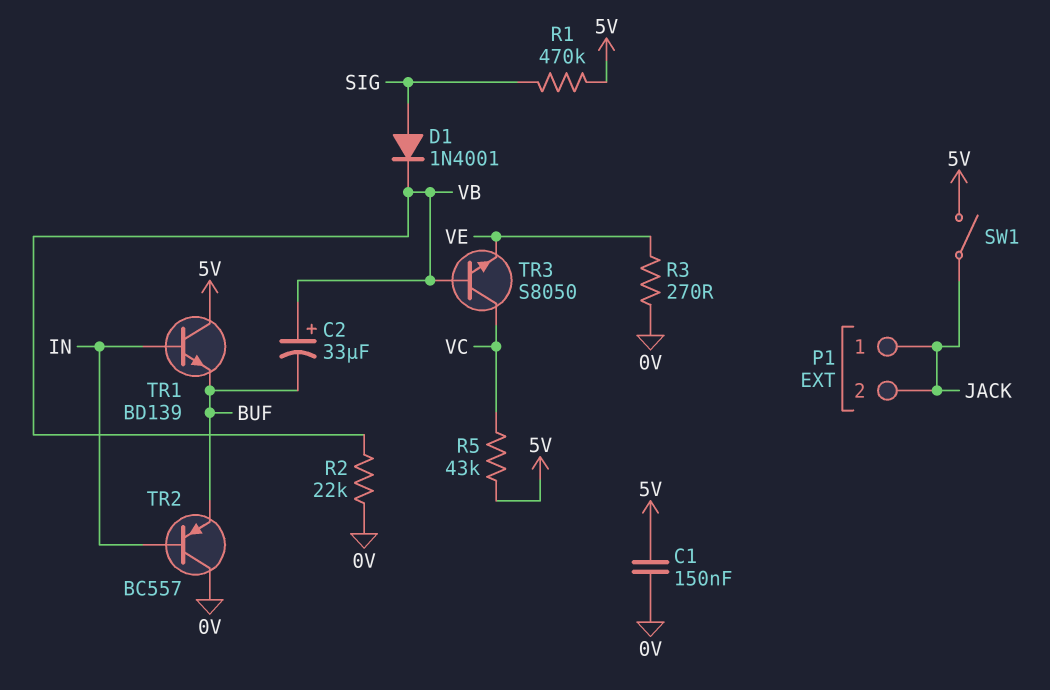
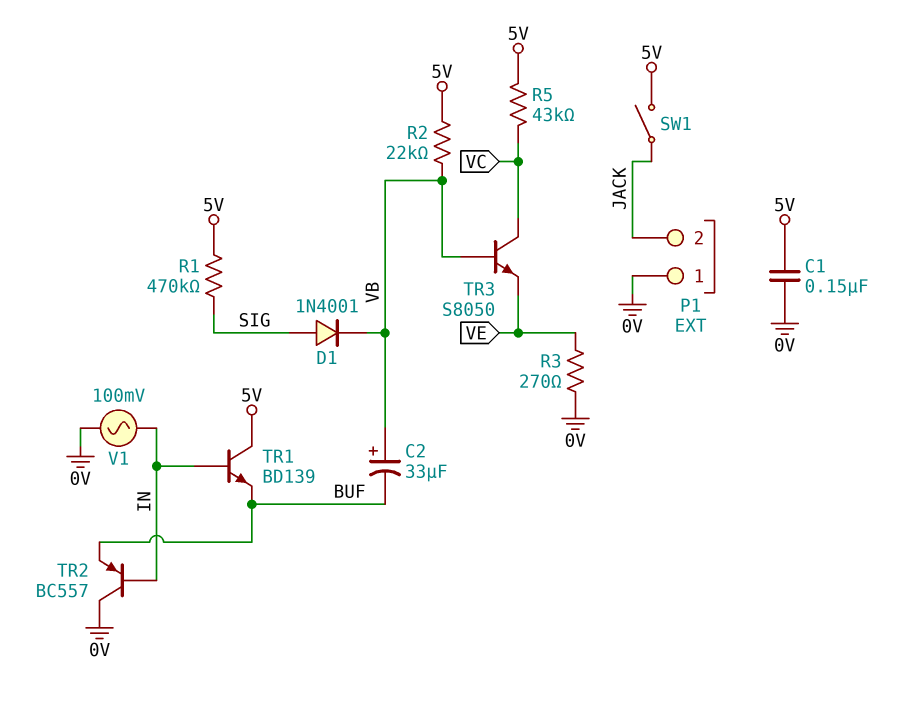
P1 pin 1: JACK -> 0V
R2: 22k (0V, VB) -> 22k (5V, VB)
V1: none -> AC 100mV (0V, IN)

